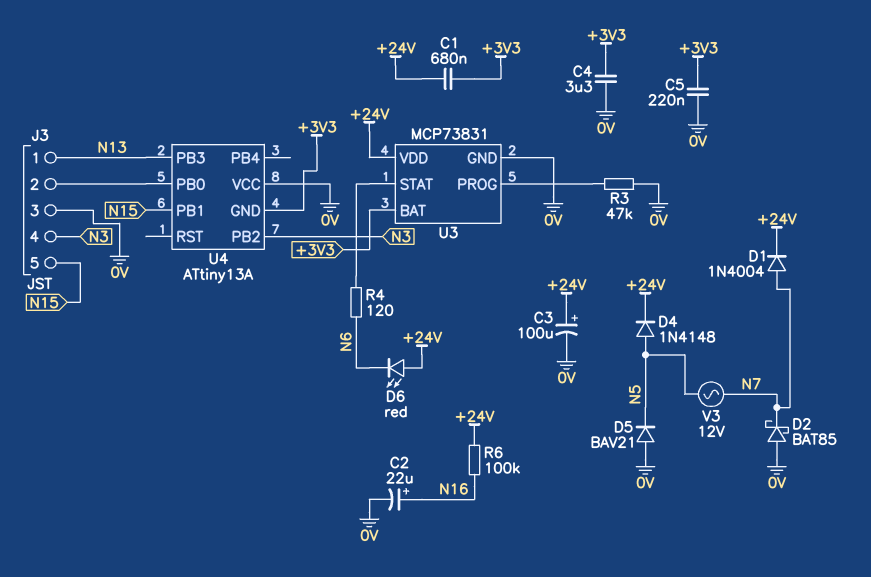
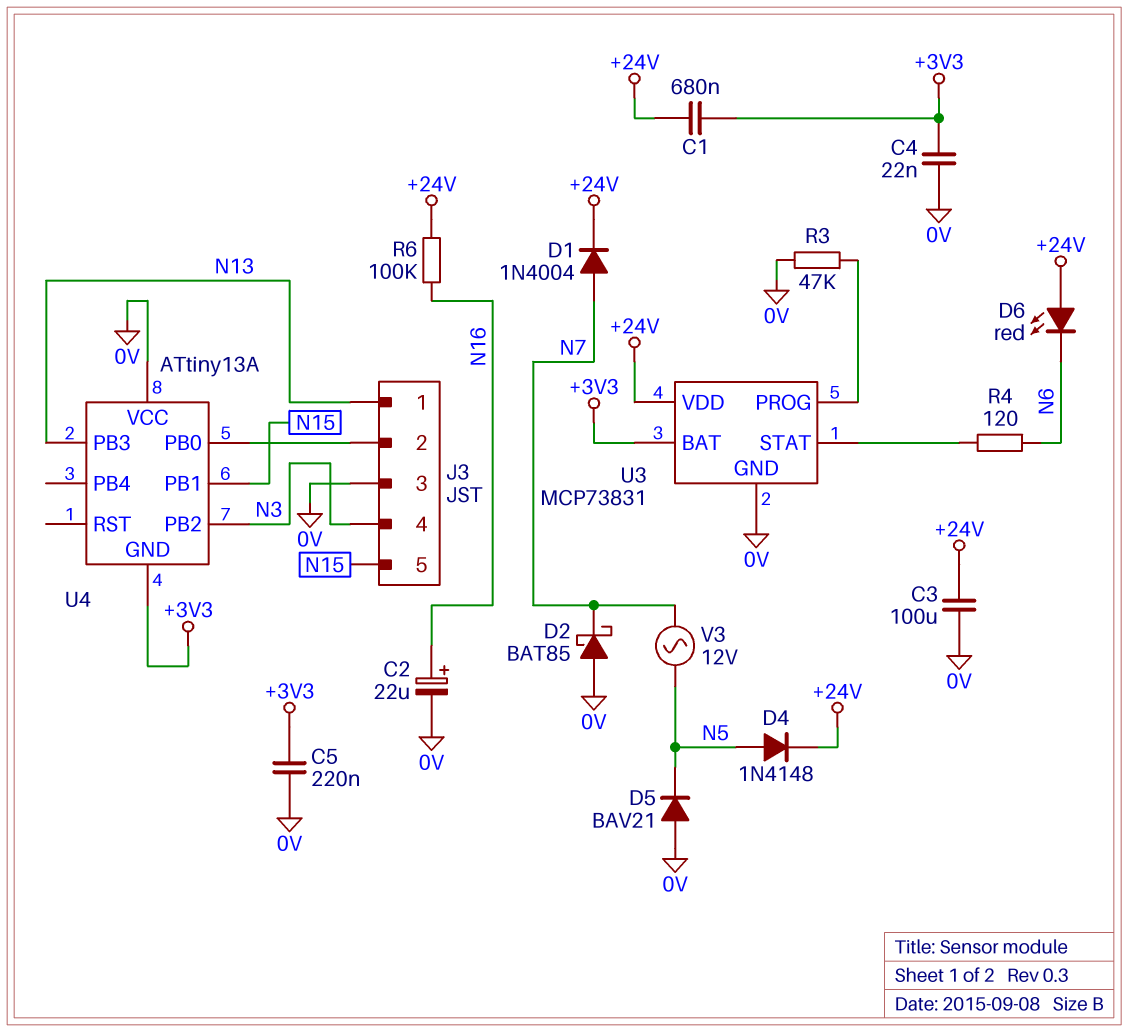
C3: 100uF (plus +24V, minus 0V) -> 100uF (+24V, 0V)
C4: 3.3uF (+3V3, 0V) -> 22nF (+3V3, 0V)

